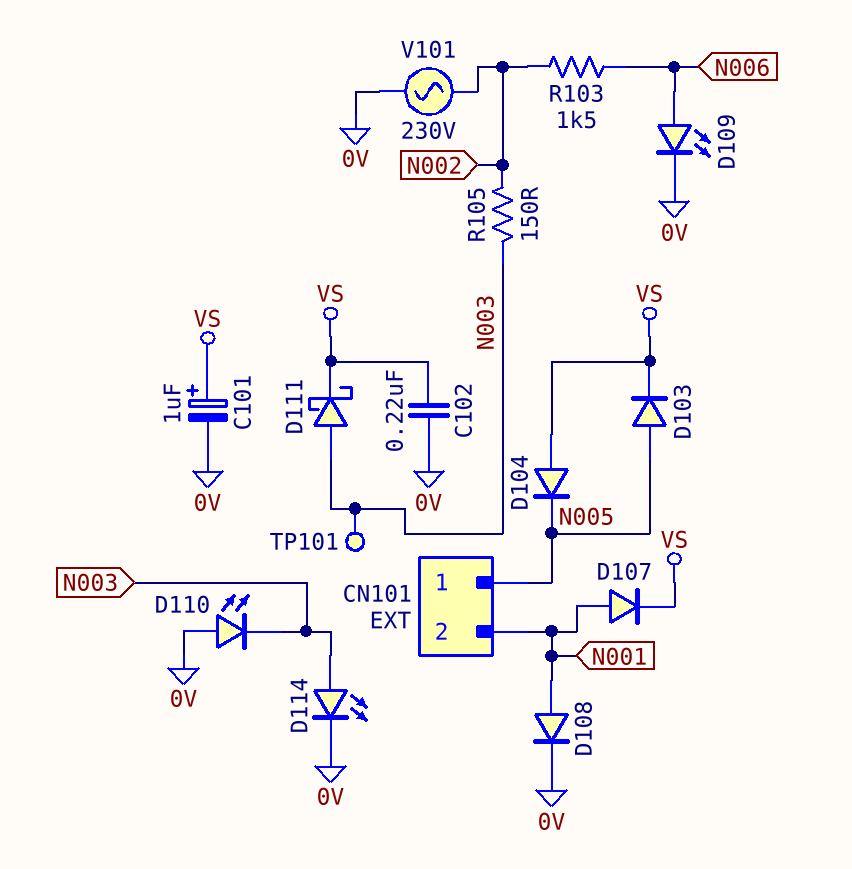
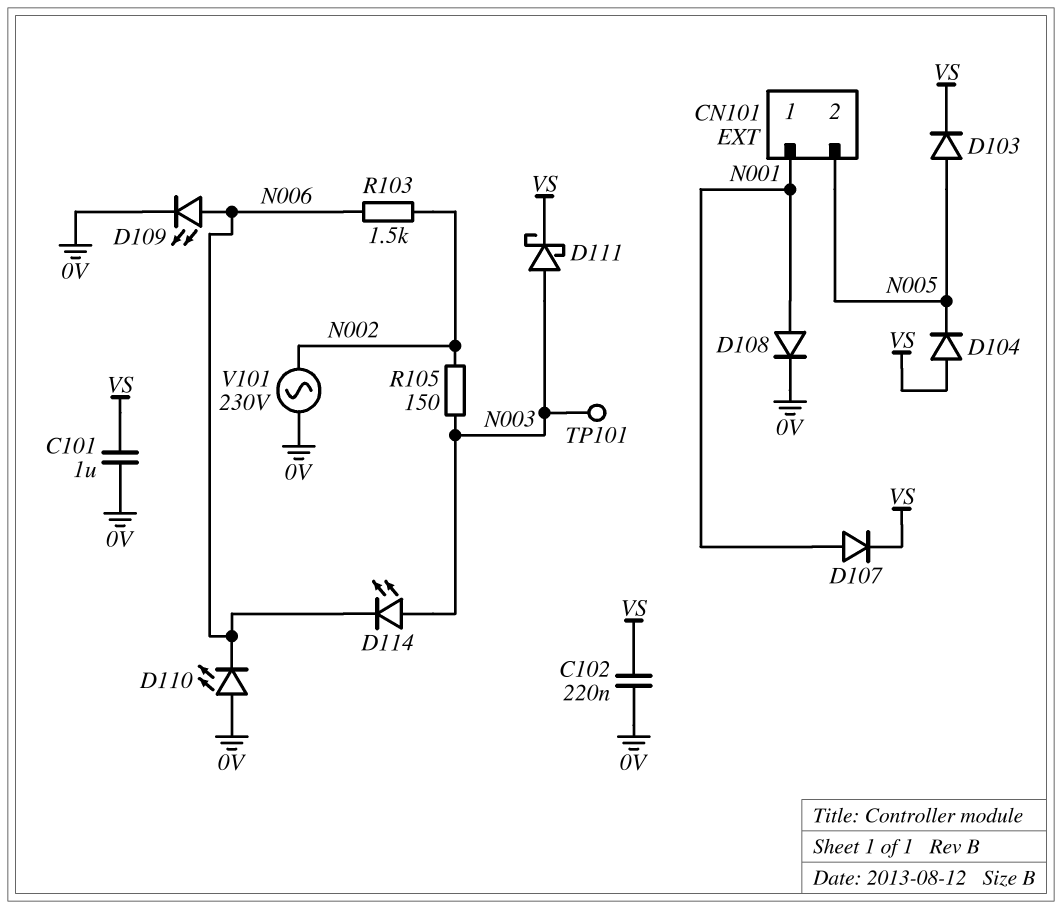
C101: 1uF (plus VS, minus 0V) -> 1uF (0V, VS)
CN101 pin 1: N005 -> N001
CN101 pin 2: N001 -> N005
D110: LED (A 0V, K N003) -> LED (A 0V, K N006)
D114: LED (A N003, K 0V) -> LED (A N003, K N006)

